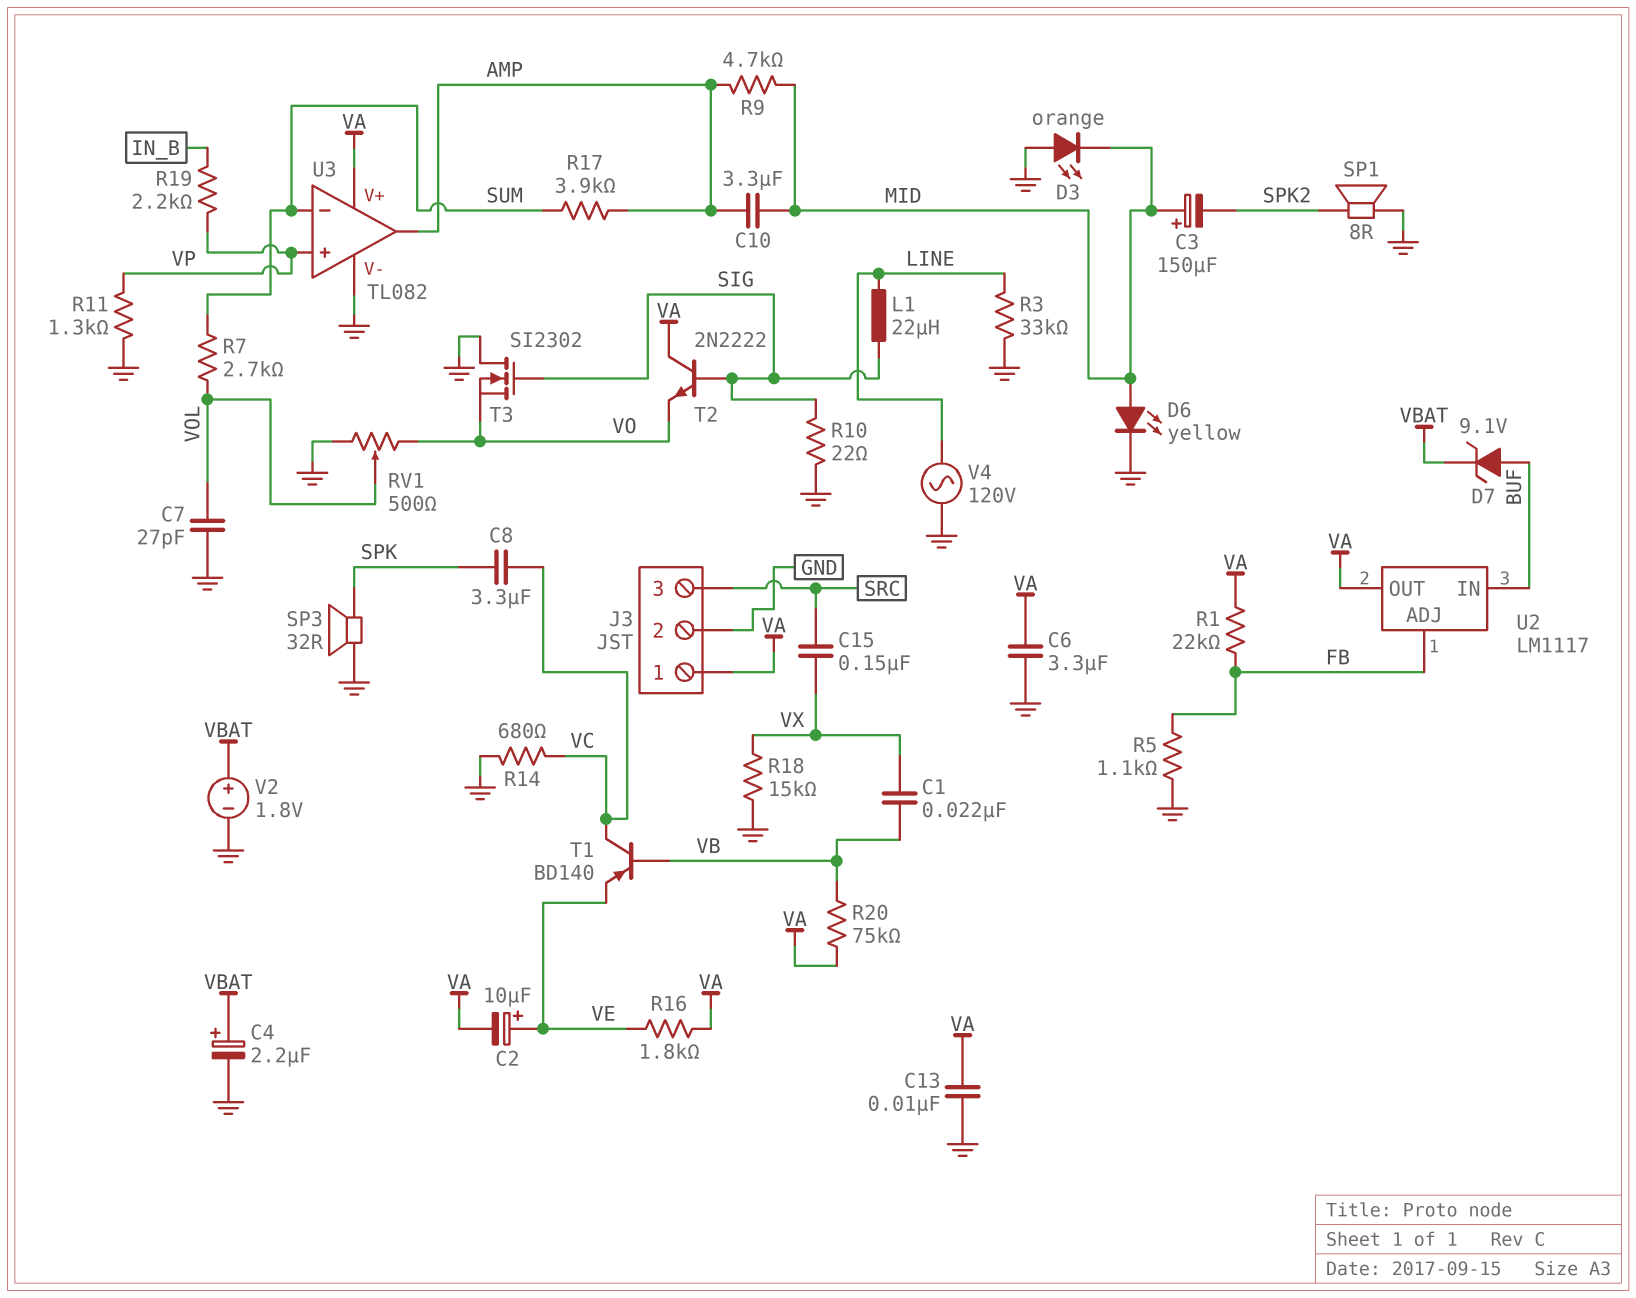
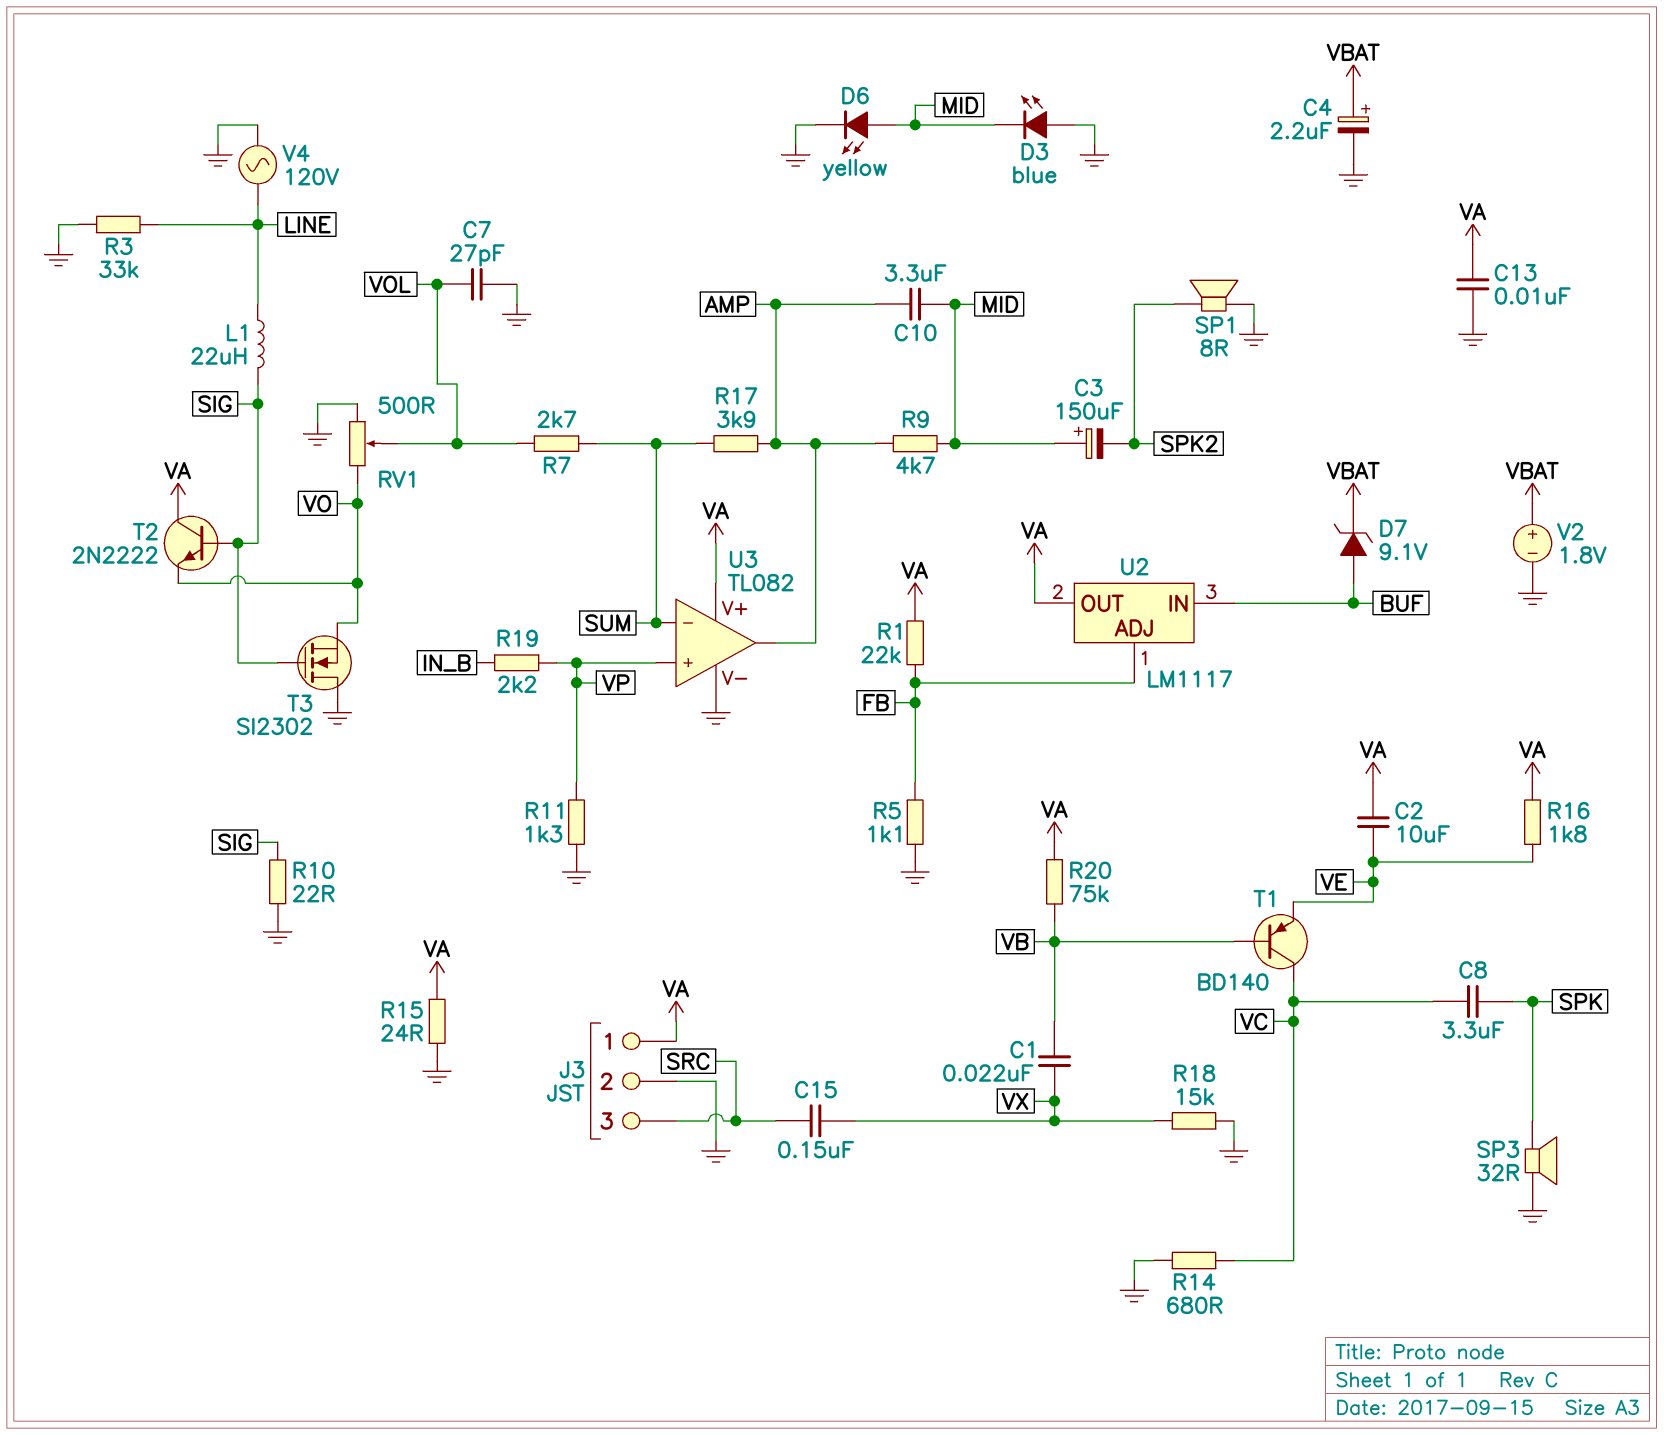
C2: 10uF (plus VE, minus VA) -> 10uF (VA, VE)
C6: 3.3uF (GND, VA) -> none
D3: LED orange (A GND, K MID) -> LED blue (A GND, K MID)
R15: none -> 24 (GND, VA)

